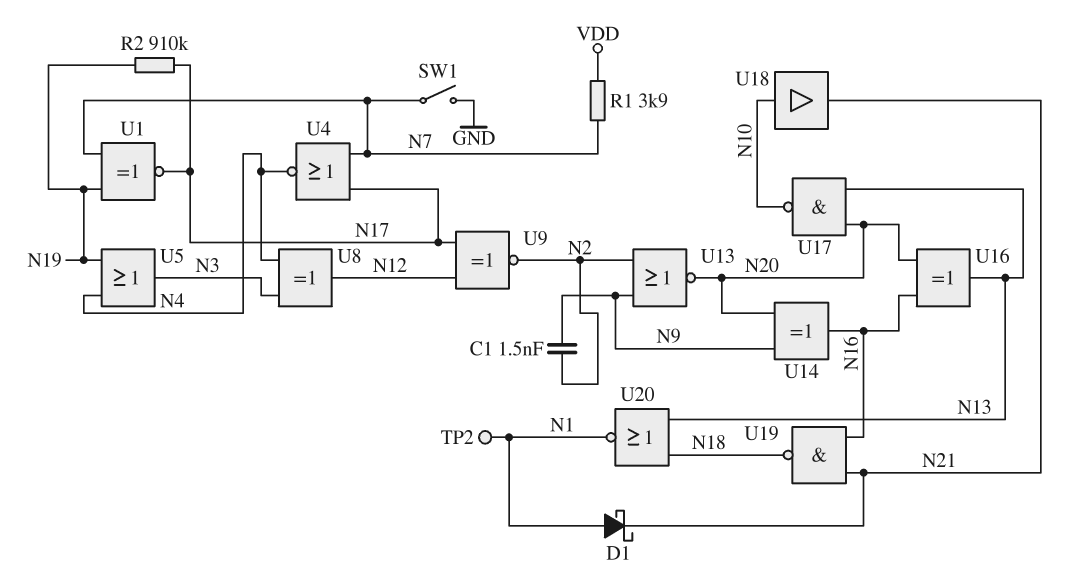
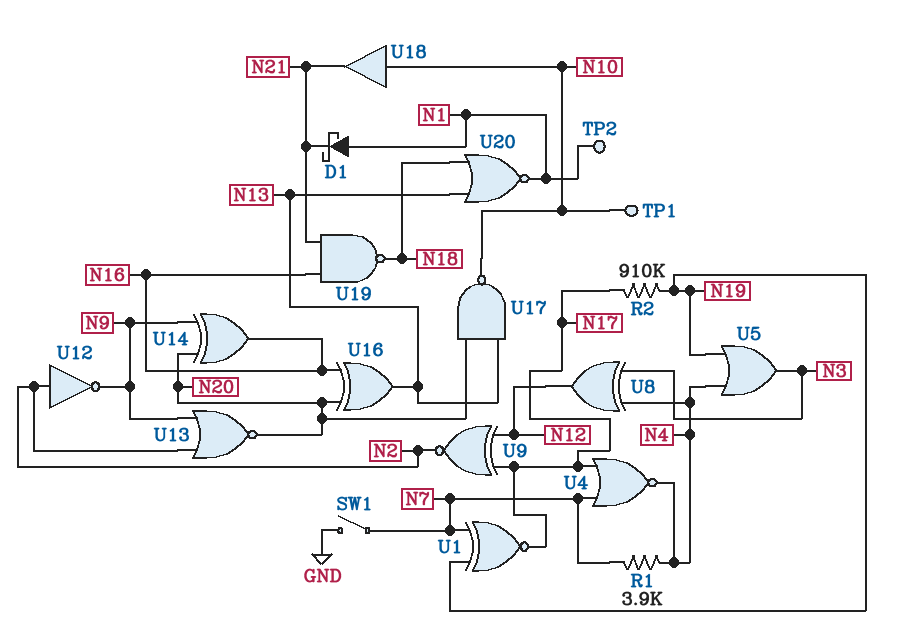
C1: 1.5nF (N2, N9) -> none
R1: 3.9k (N7, VDD) -> 3.9k (N4, N7)
TP1: none -> test point (N10)
U12: none -> NOT (in N2, out N9)

